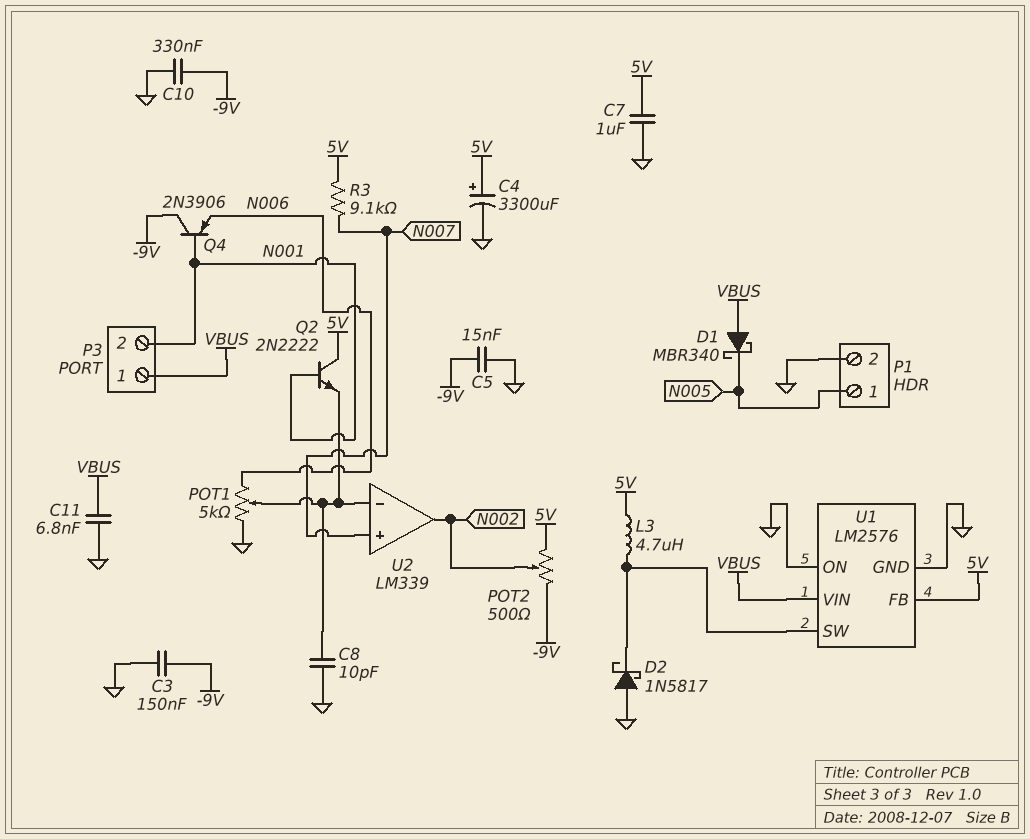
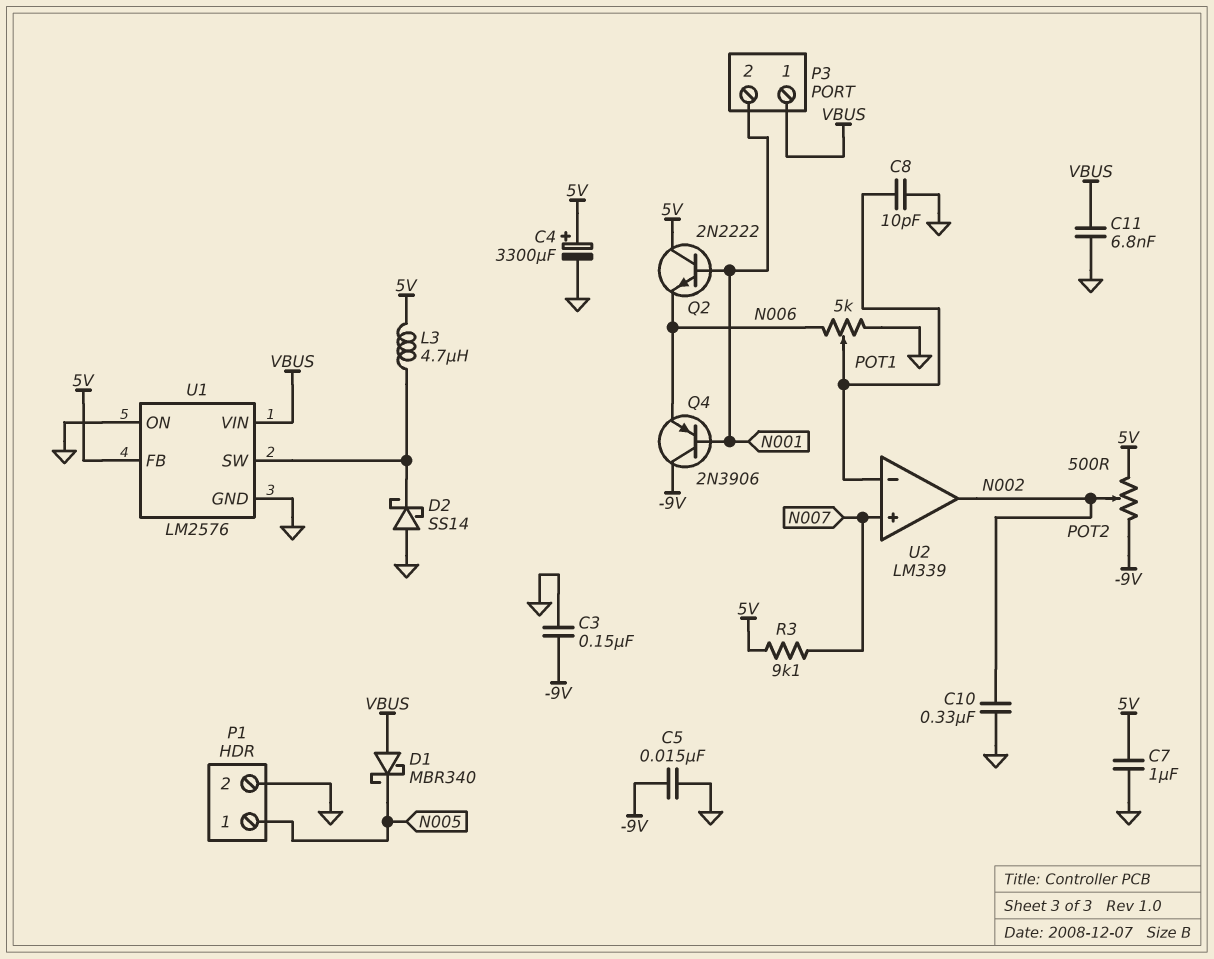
C10: 330nF (-9V, GND) -> 330nF (GND, N002)
D2: schottky 1N5817 (A GND, K U1/SW) -> schottky SS14 (A GND, K U1/SW)
Q2: NPN 2N2222 (B N001, C 5V, E U2/in-) -> NPN 2N2222 (B N001, C 5V, E N006)

